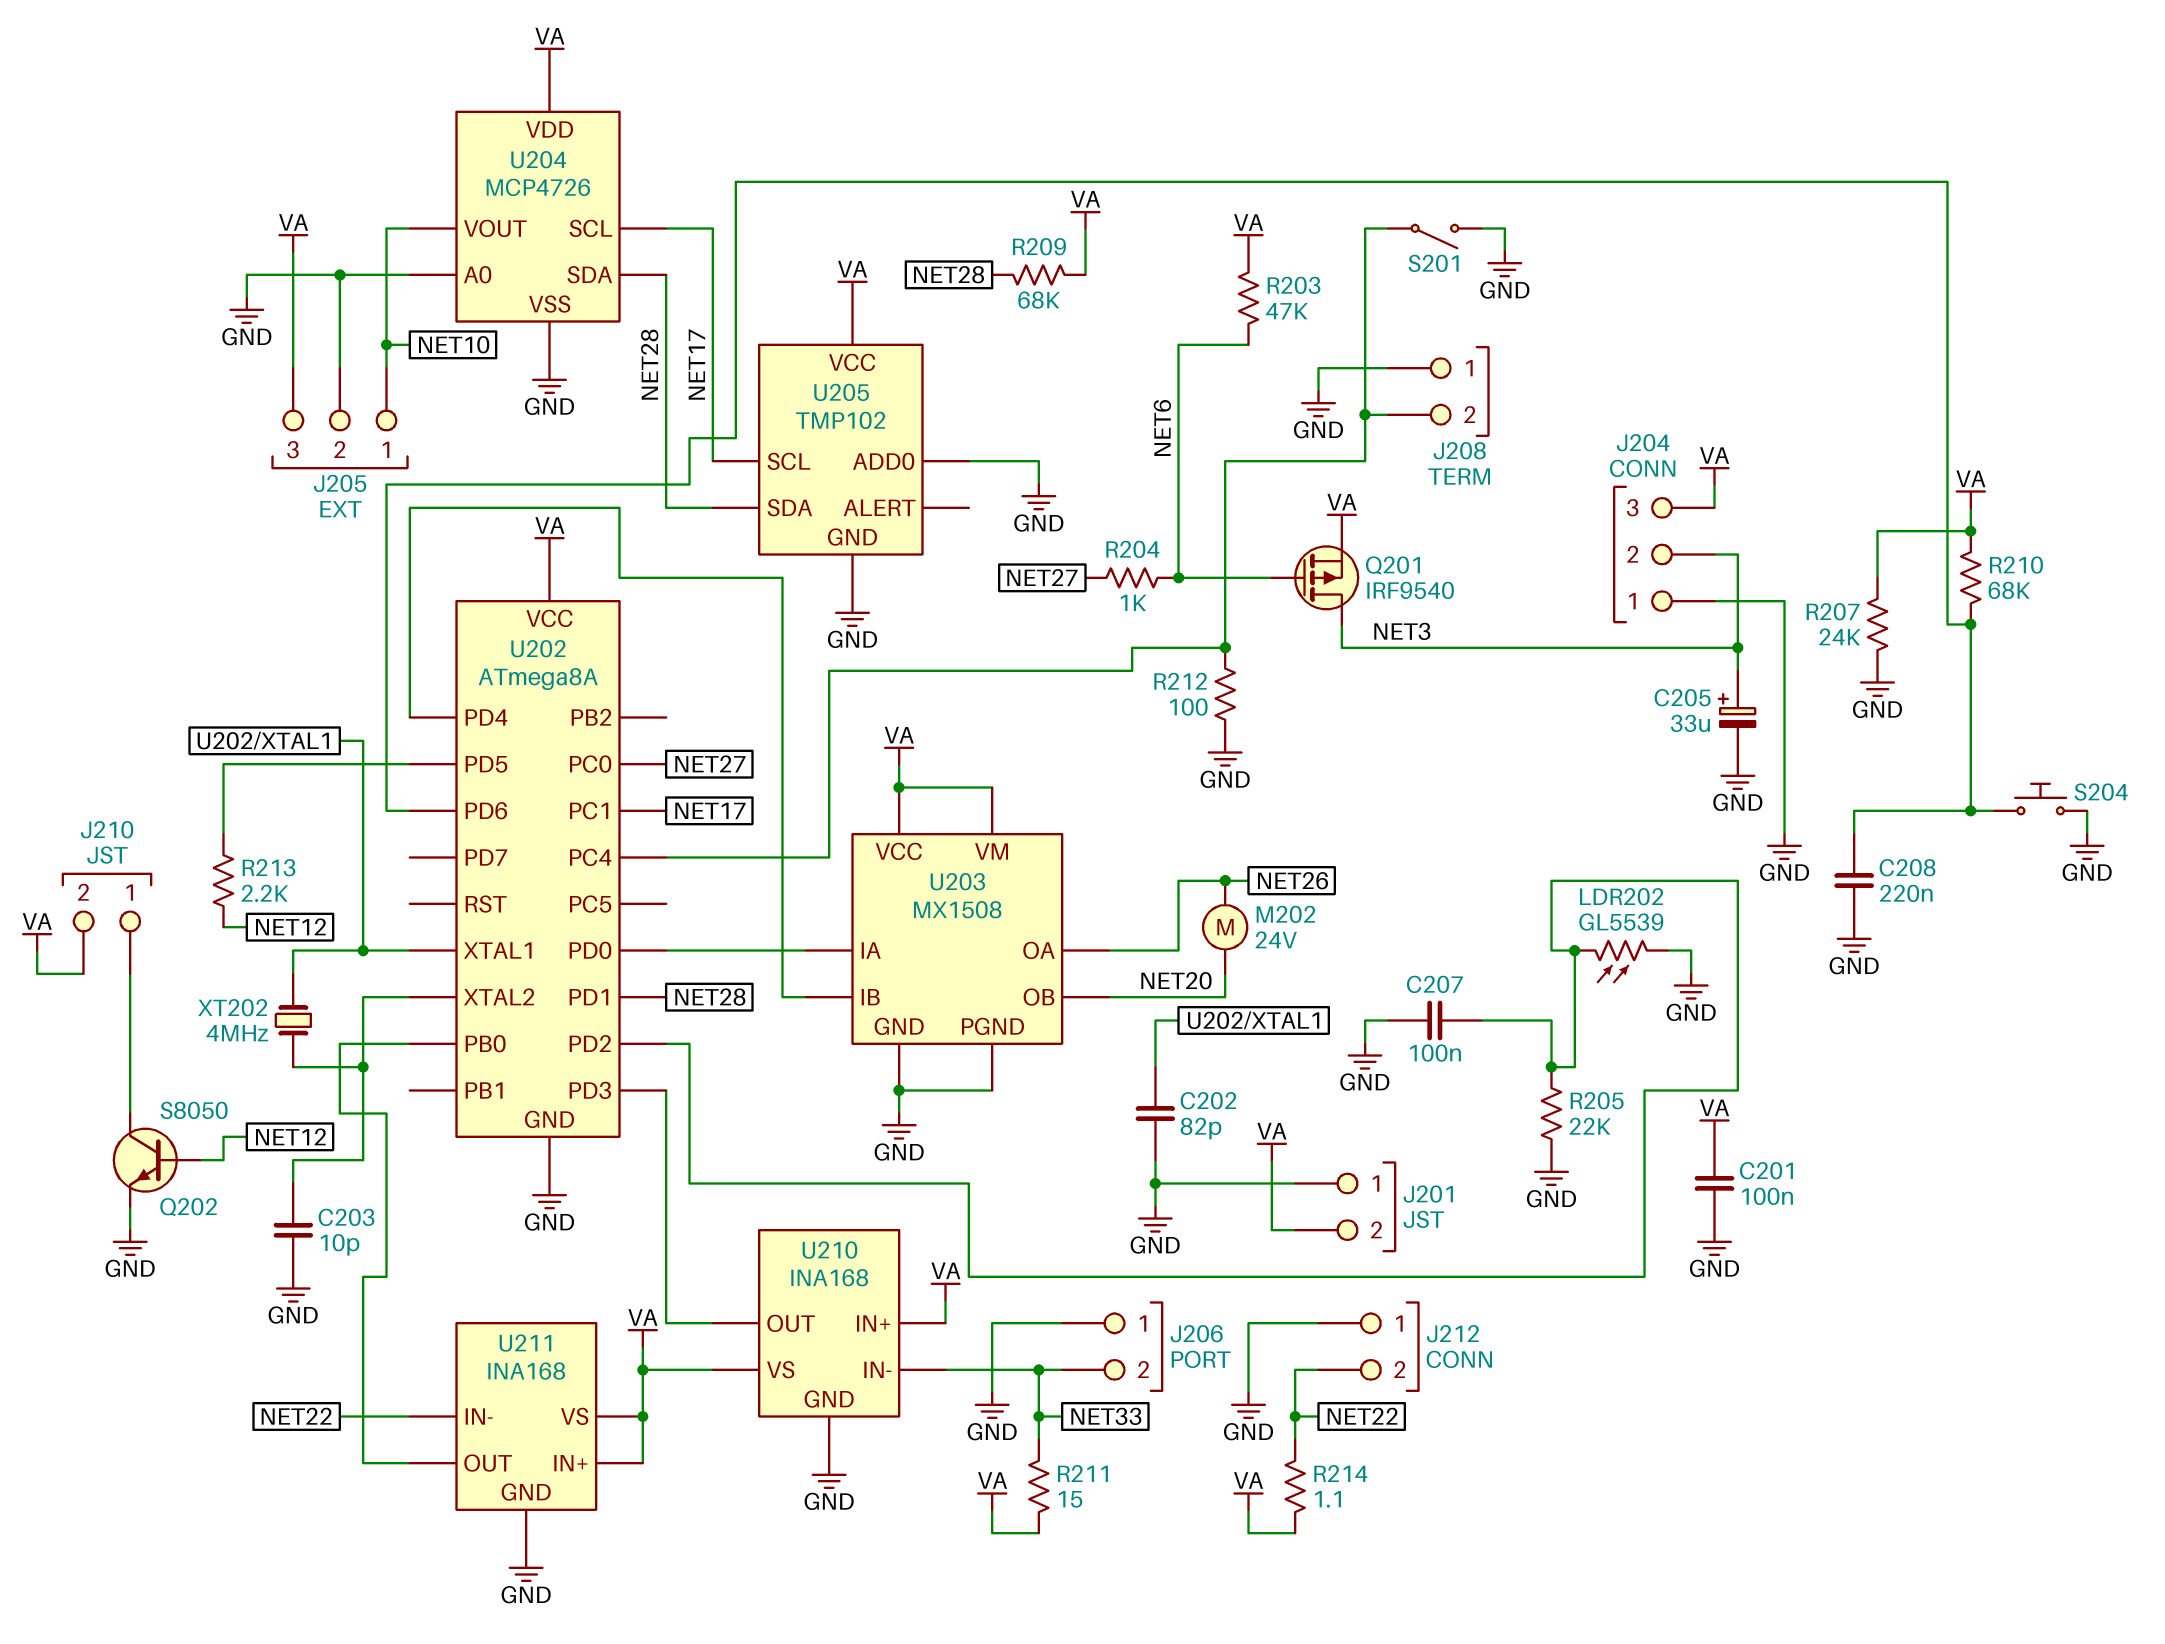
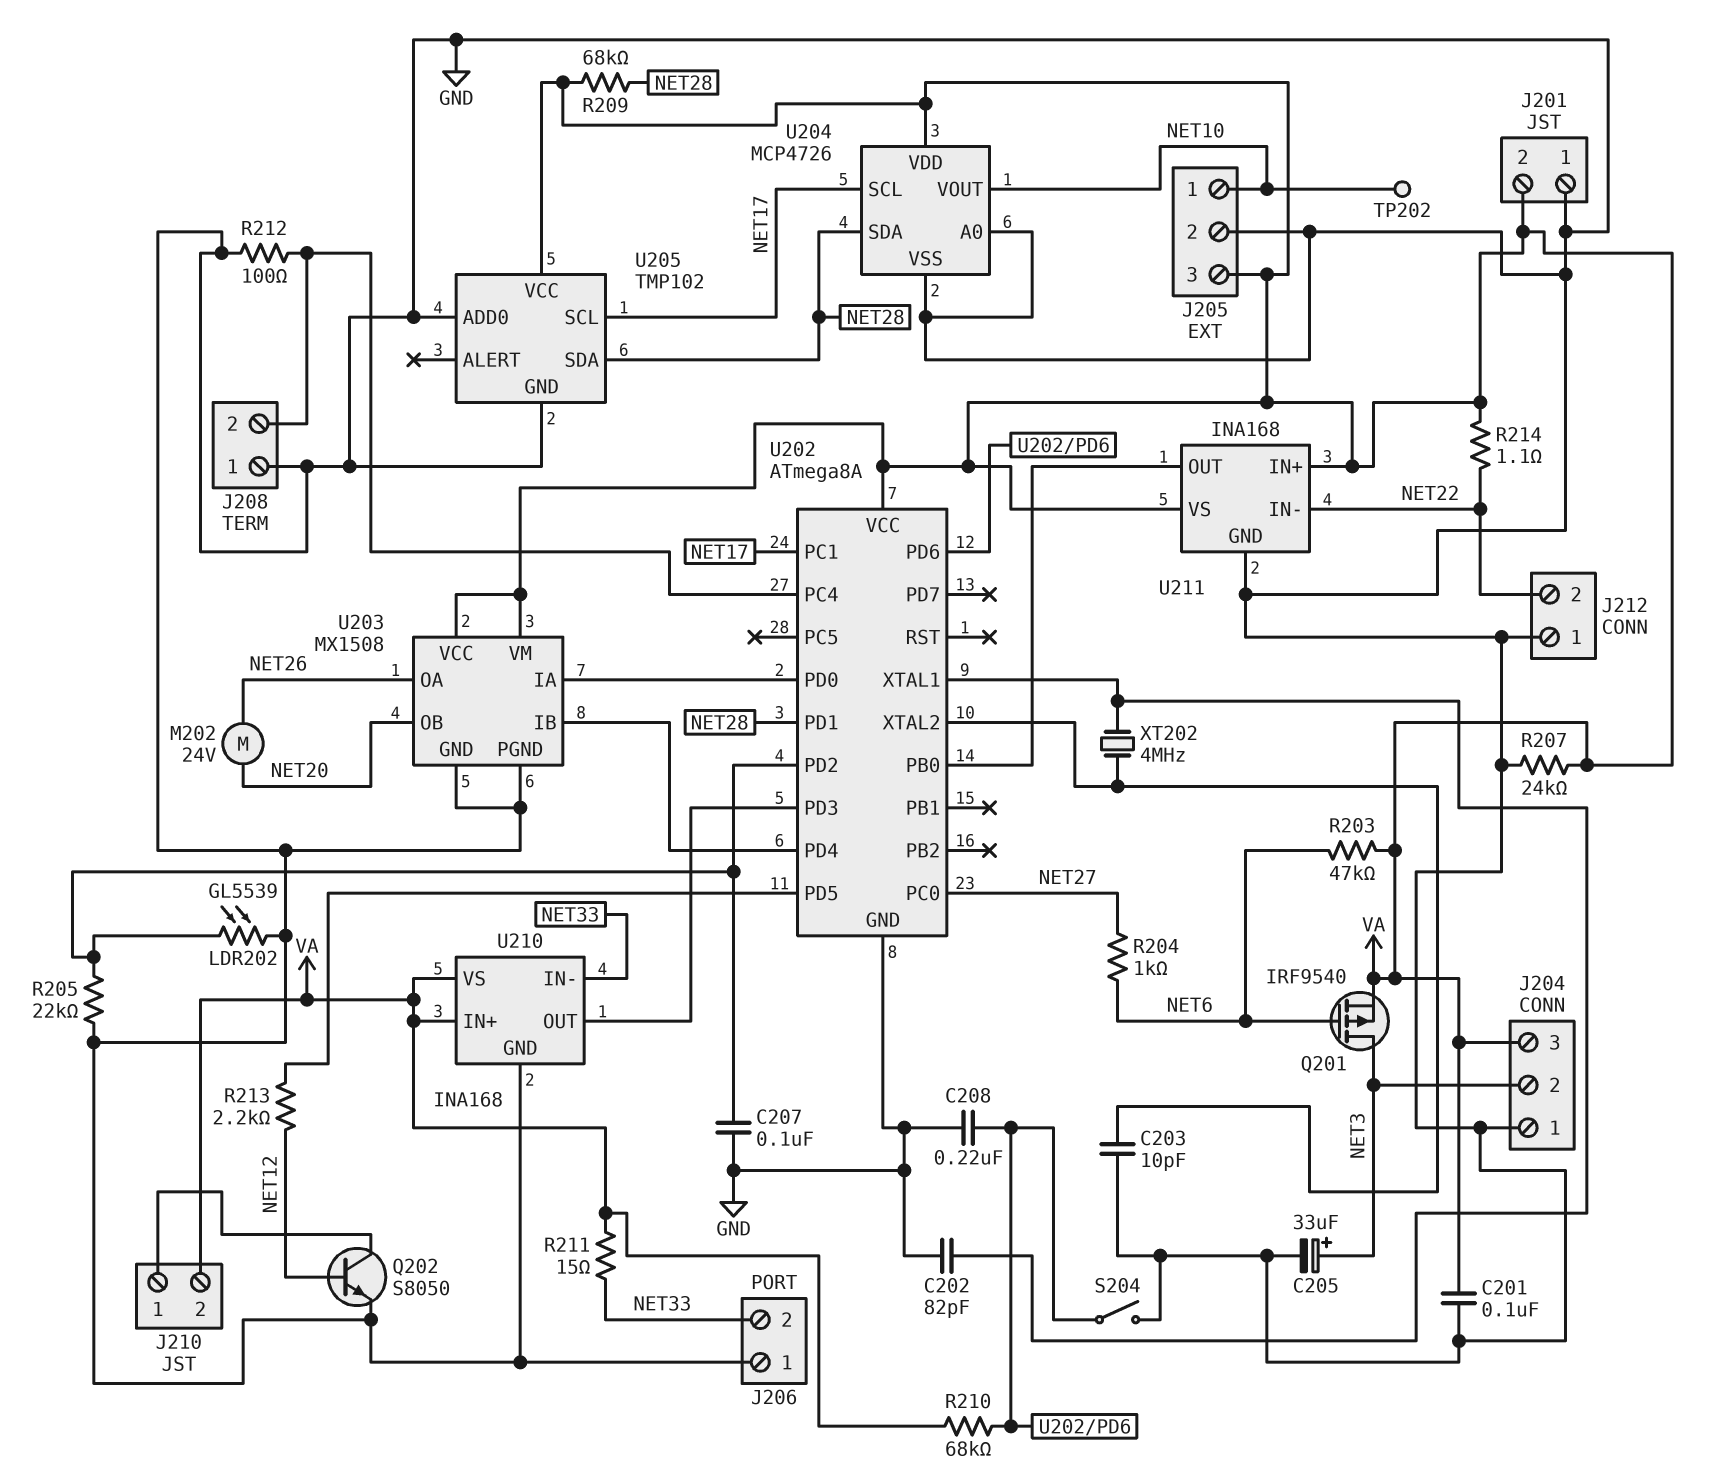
S201: switch (GND, J208/2) -> none
S204: button (GND, U202/PD6) -> switch (GND, U202/PD6)
TP202: none -> test point (NET10)

